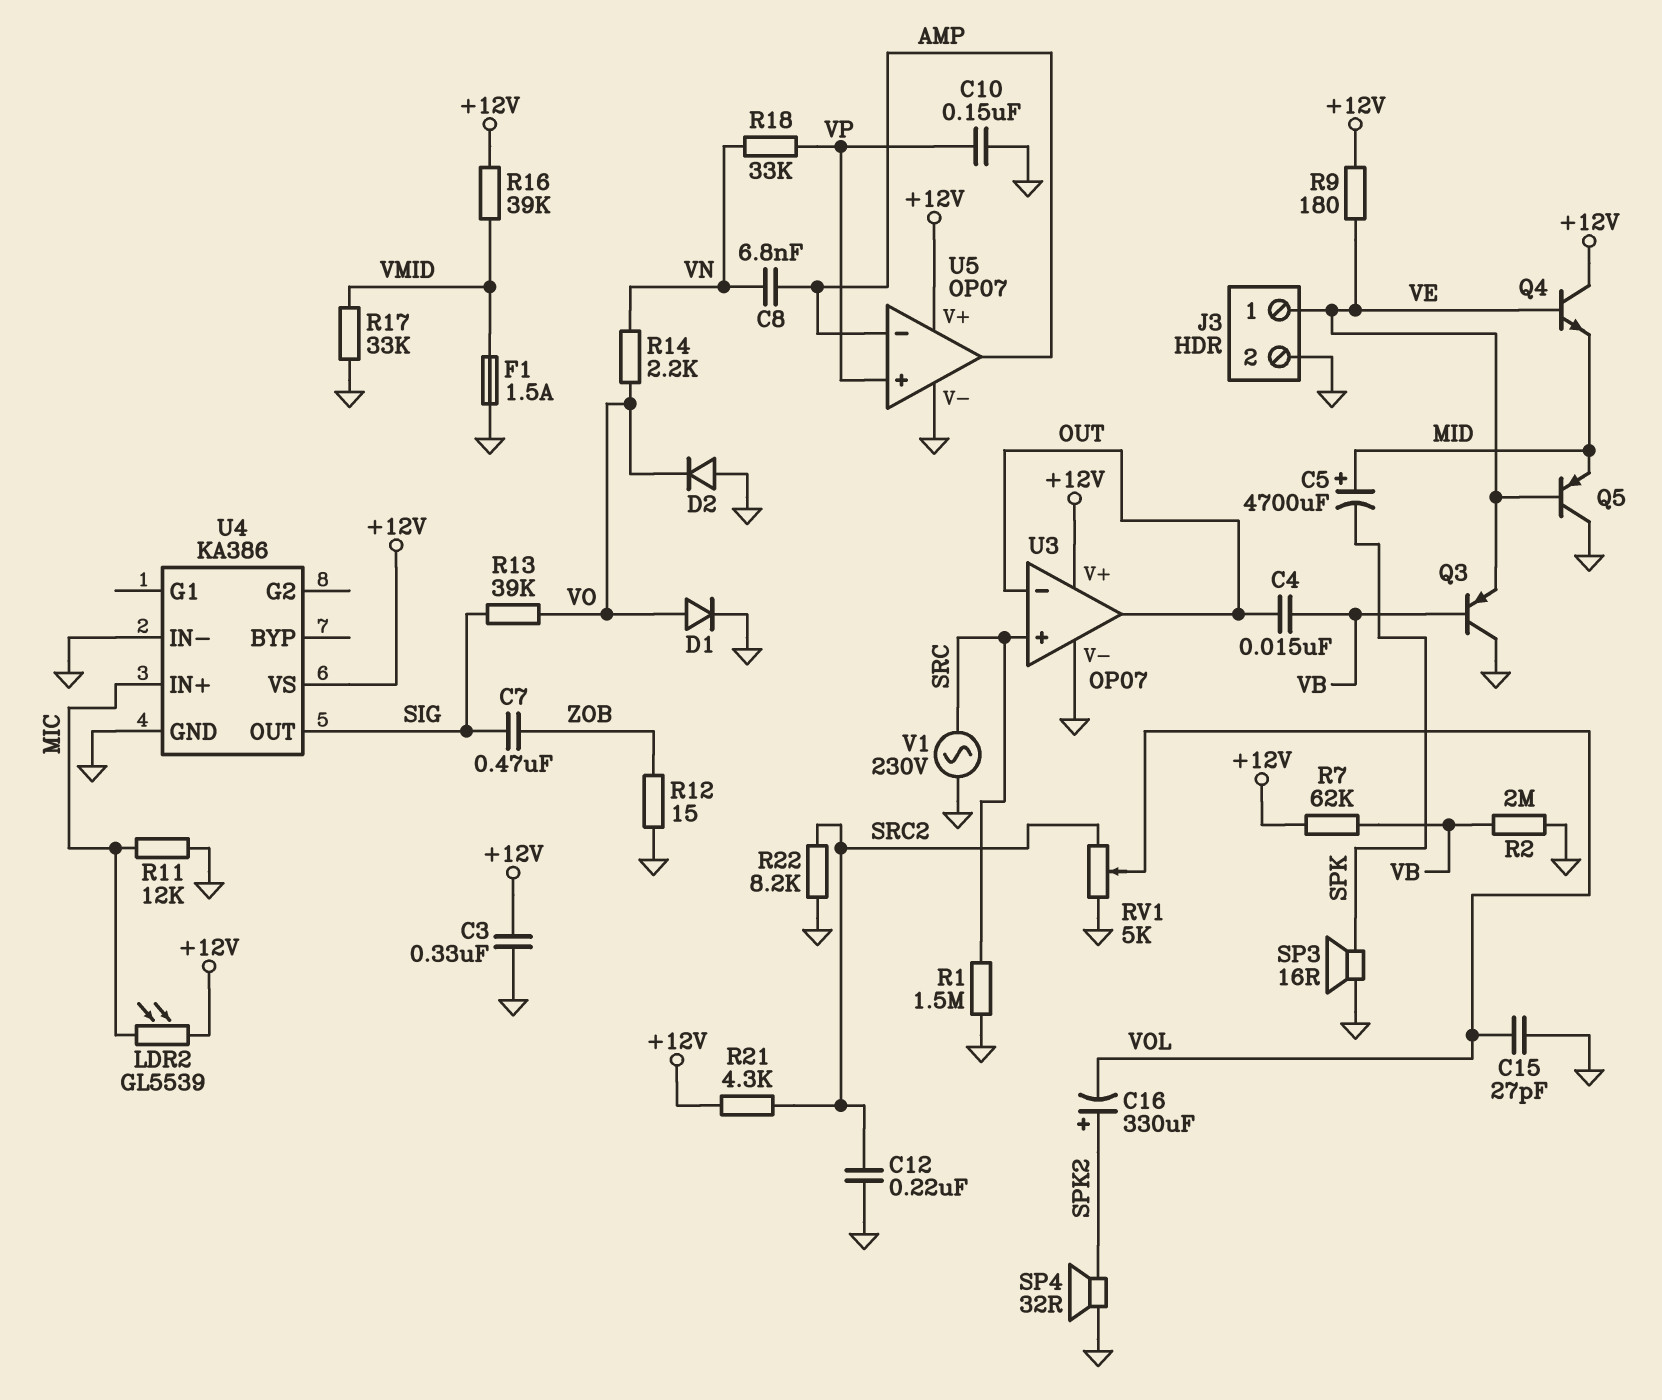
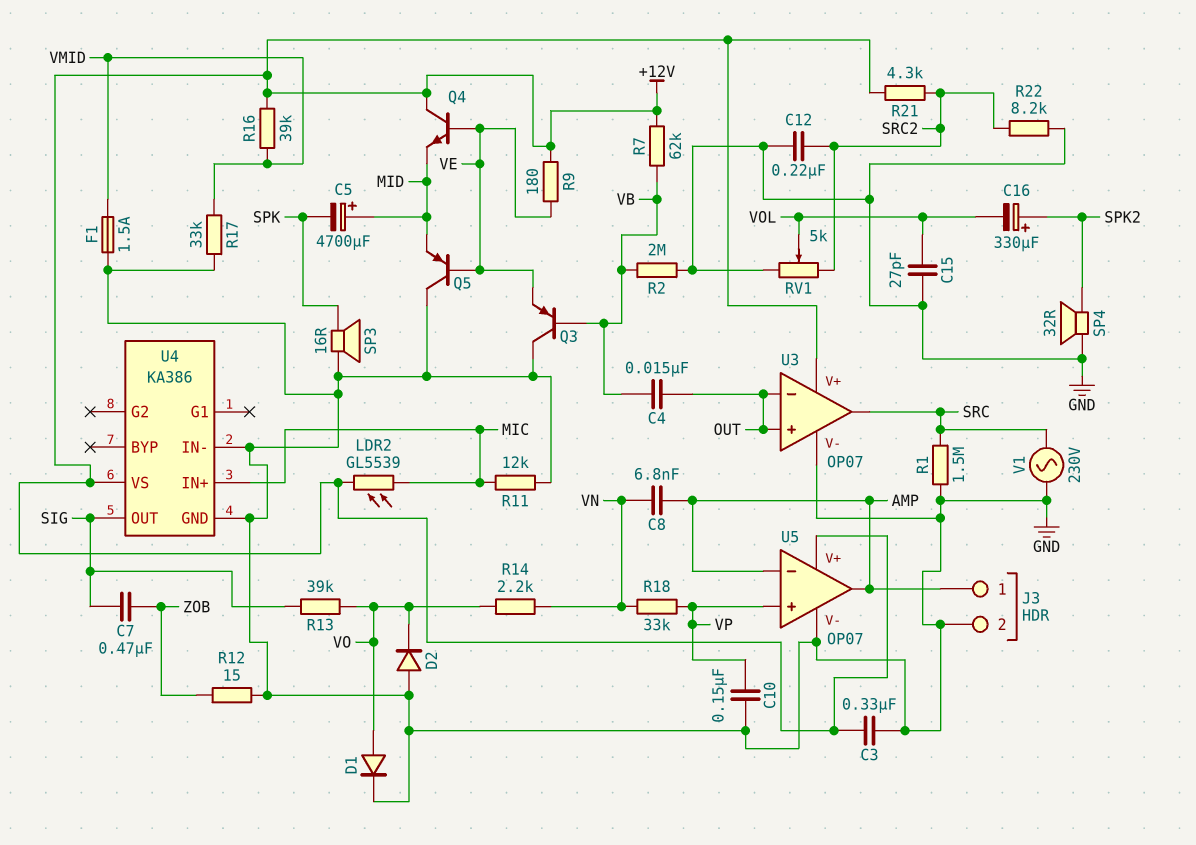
J3 pin 1: VE -> AMP
U3 pin in+: SRC -> OUT
U3 pin out: OUT -> SRC

